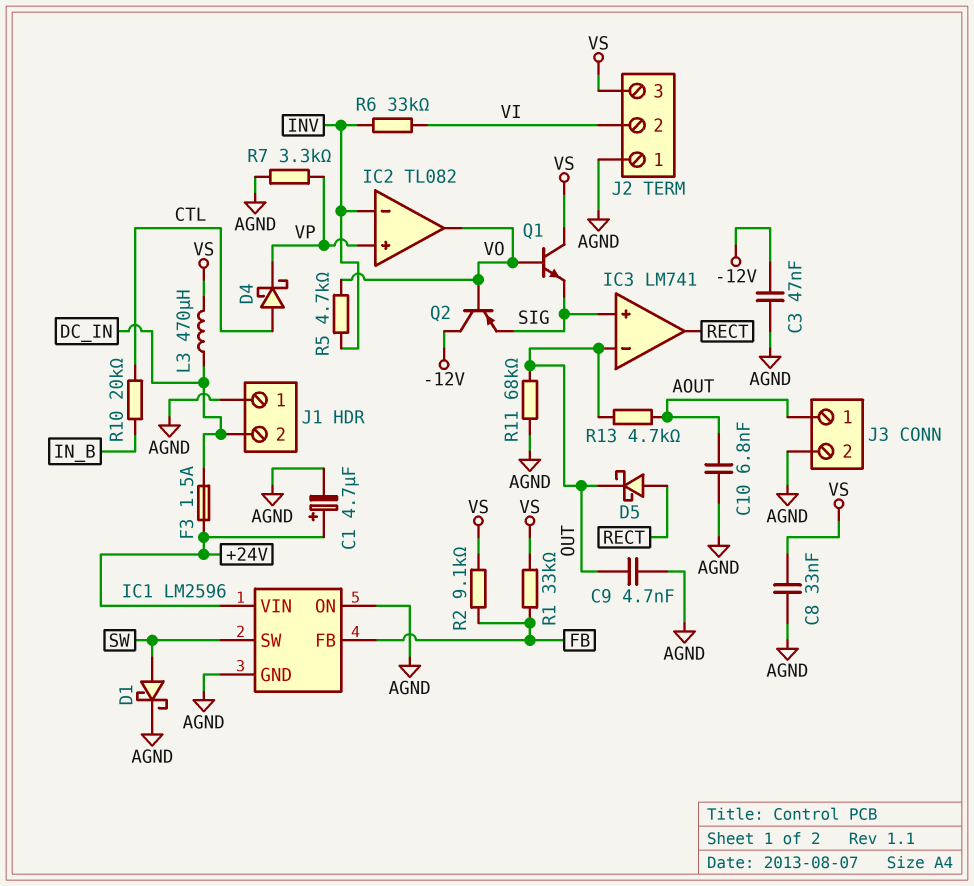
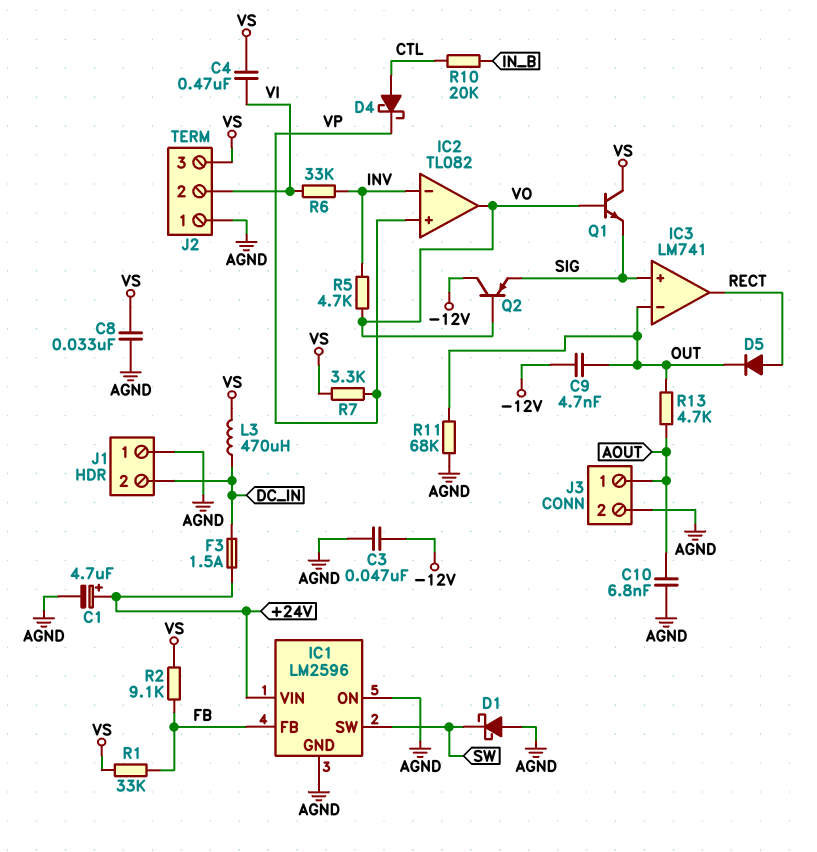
C4: none -> 470nF (VI, VS)
C9: 4.7nF (AGND, OUT) -> 4.7nF (-12V, OUT)
D1: schottky (A SW, K AGND) -> schottky (A AGND, K SW)
D5: schottky (A RECT, K OUT) -> diode (A RECT, K OUT)
R7: 3.3k (AGND, VP) -> 3.3k (VP, VS)

